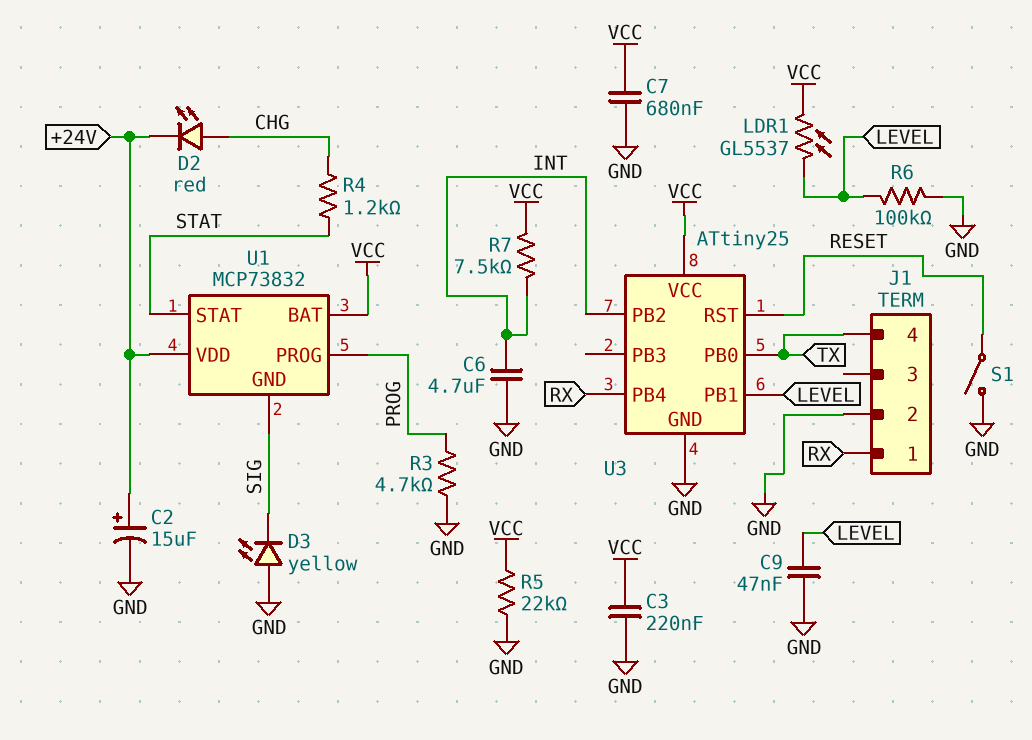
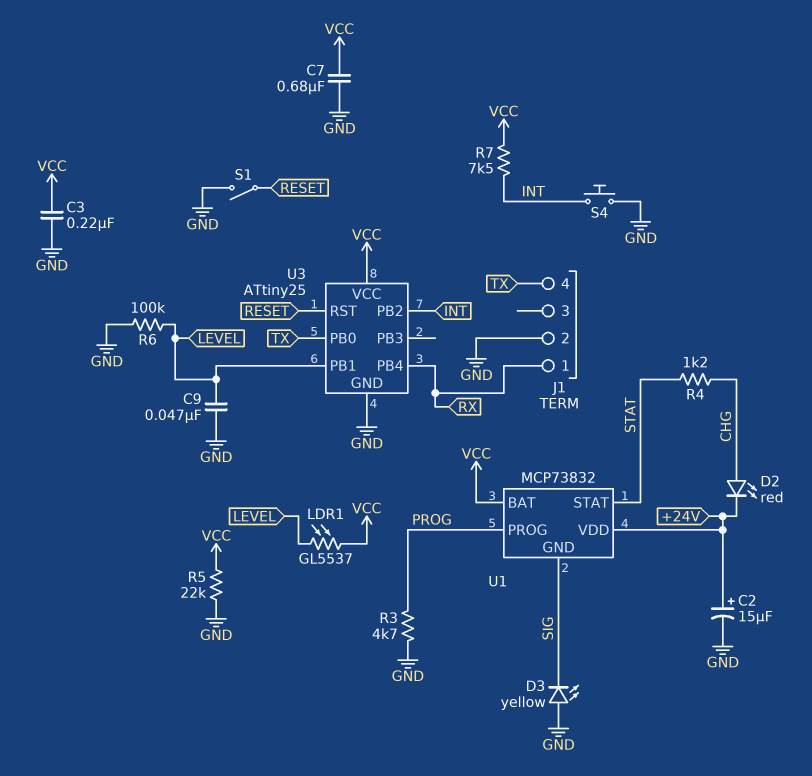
C6: 4.7uF (GND, INT) -> none
S4: none -> button (GND, INT)

